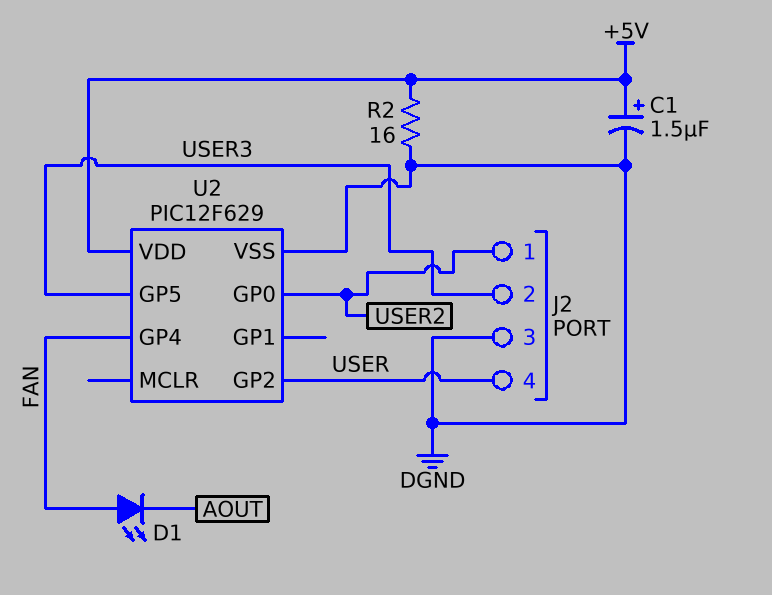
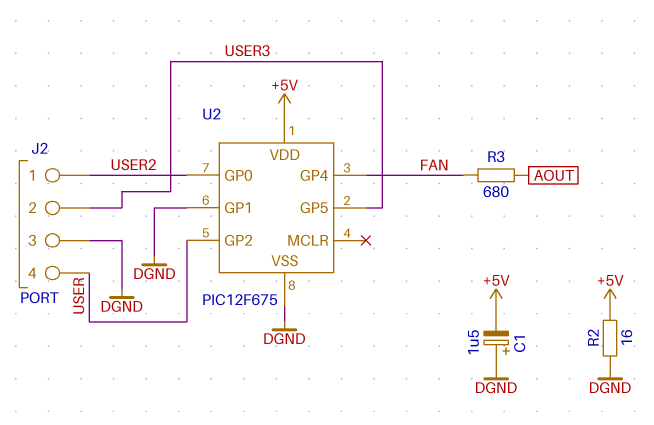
C1: 1.5uF (plus +5V, minus DGND) -> 1.5uF (plus DGND, minus +5V)
D1: LED (A FAN, K AOUT) -> none
R3: none -> 680 (AOUT, FAN)
U2: PIC12F629 -> PIC12F675
U2 pin GP1: none -> DGND

